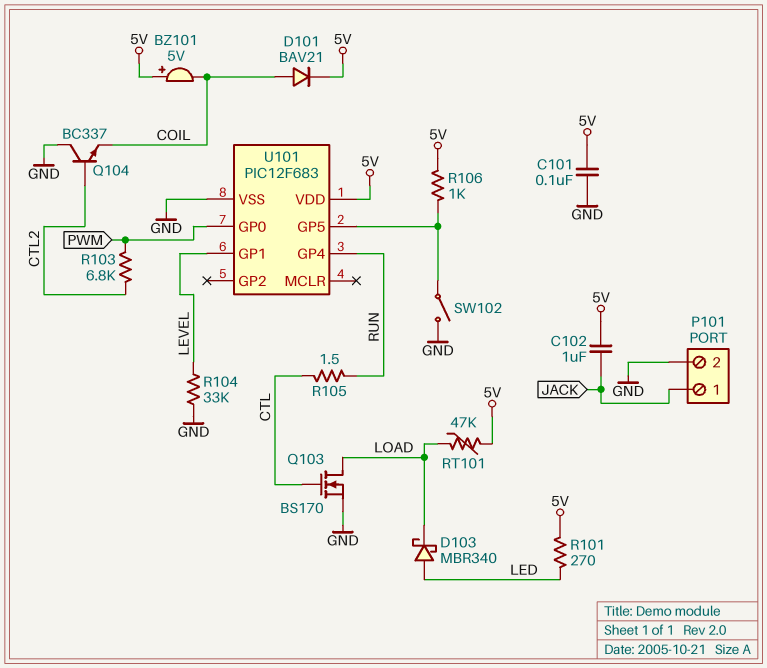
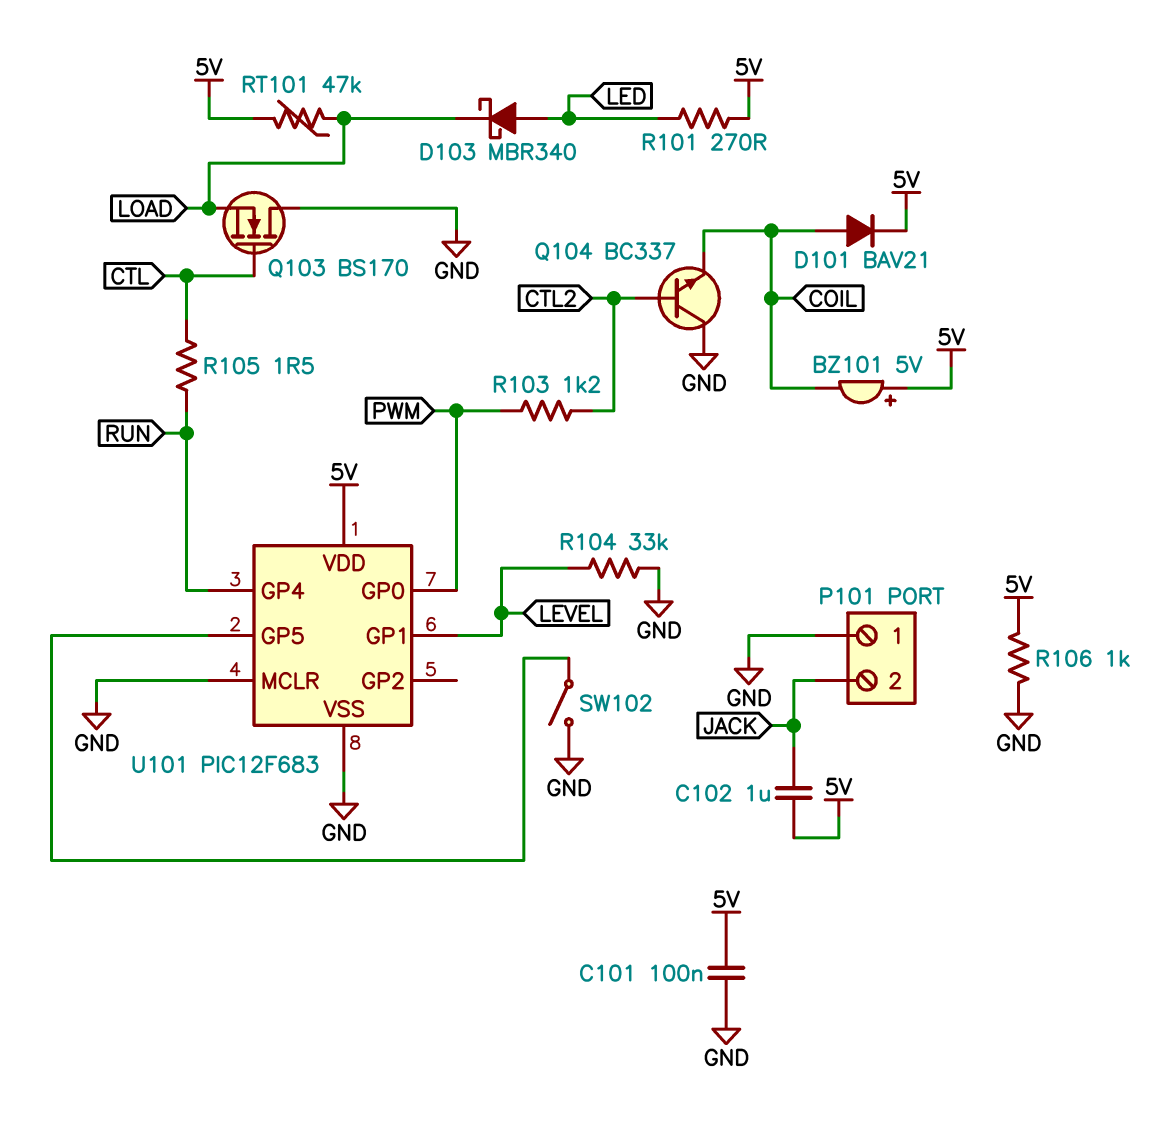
P101 pin 1: JACK -> GND
P101 pin 2: GND -> JACK
Q103: NMOS BS170 (G CTL, D LOAD, S GND) -> NMOS BS170 (G CTL, D GND, S LOAD)
R103: 6.8k (CTL2, PWM) -> 1.2k (CTL2, PWM)
R106: 1k (5V, U101/GP5) -> 1k (5V, GND)
U101 pin MCLR: none -> GND

